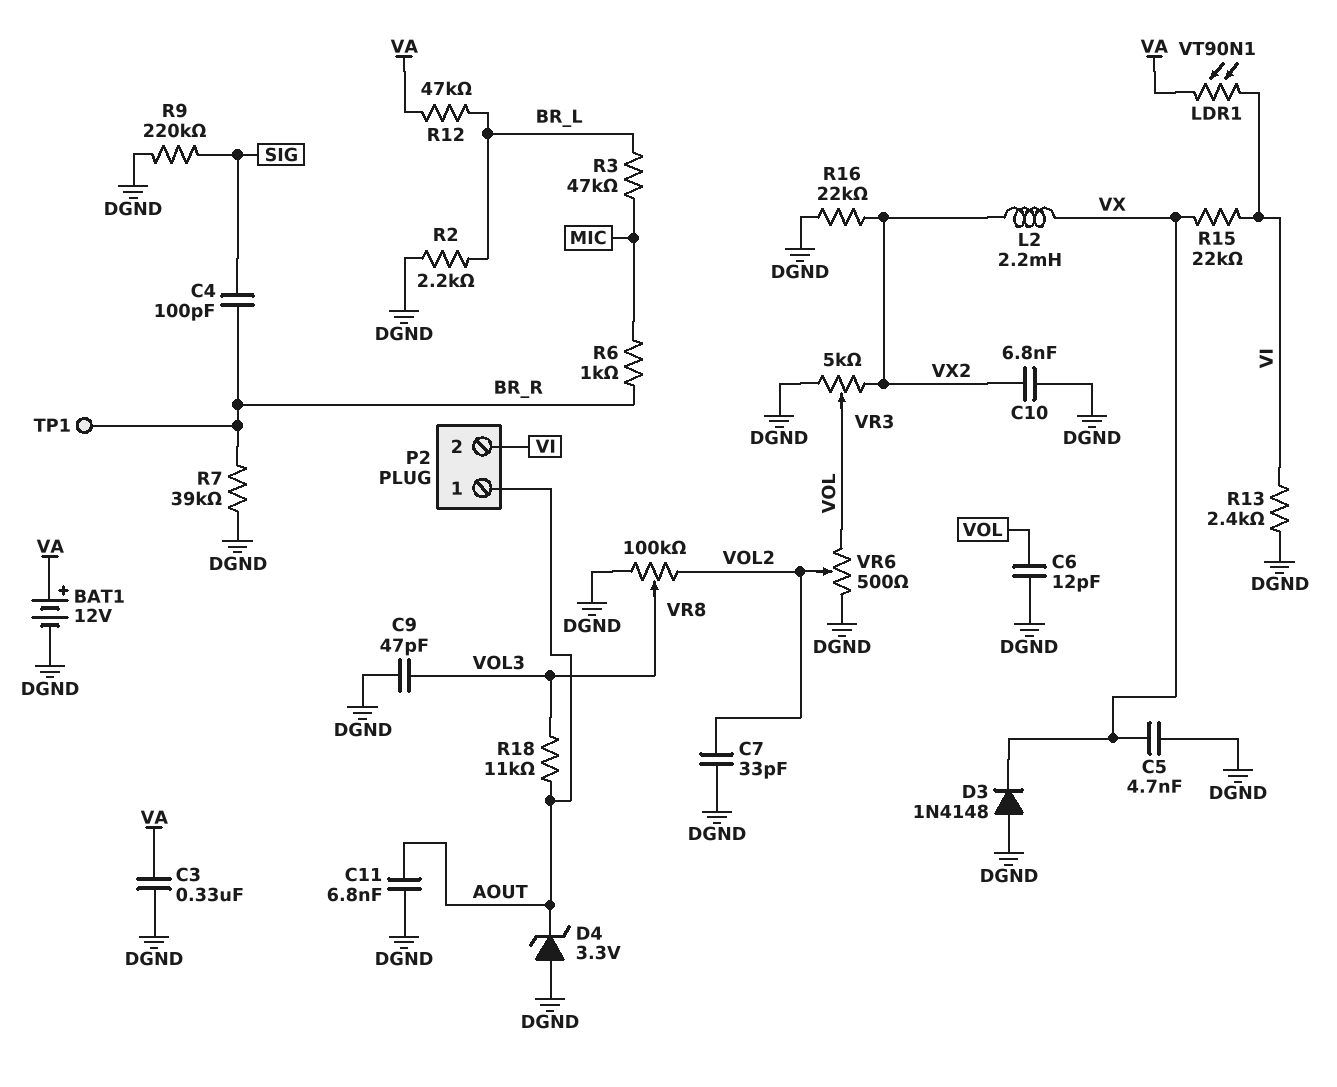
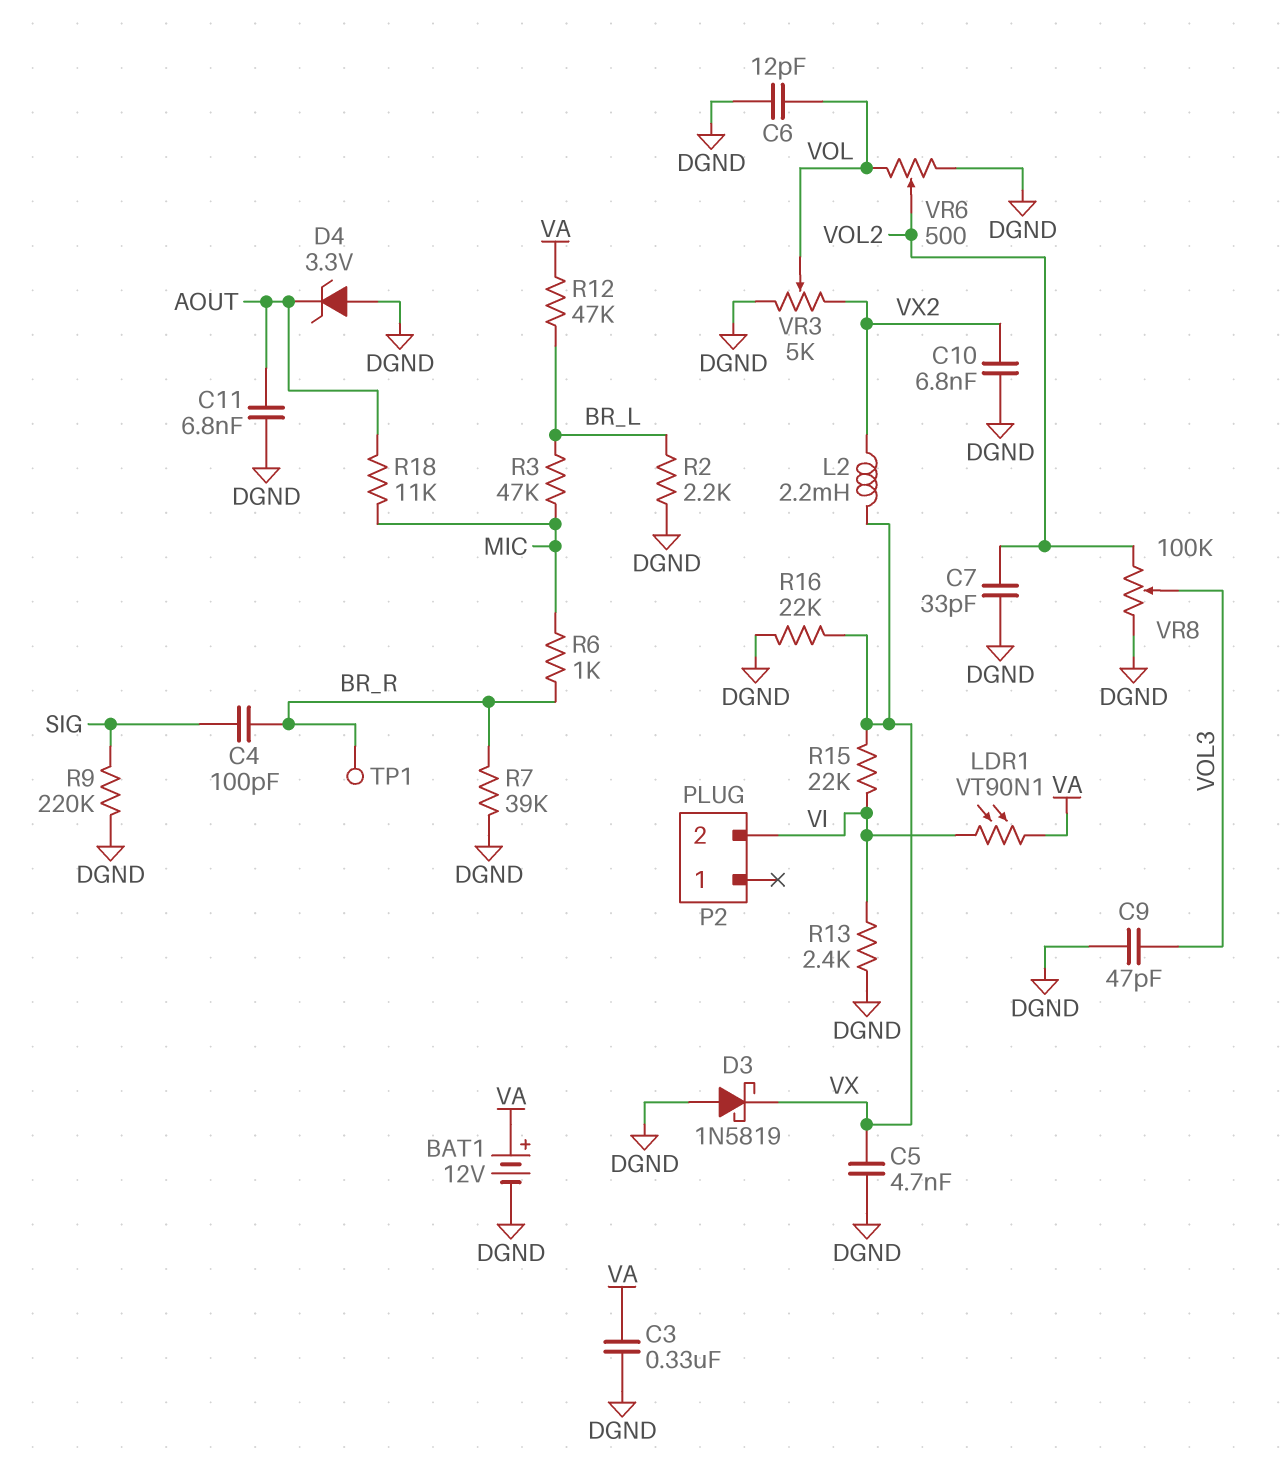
D3: diode 1N4148 (A DGND, K VX) -> schottky 1N5819 (A DGND, K VX)
P2 pin 1: AOUT -> none
R16: 22k (DGND, VX2) -> 22k (DGND, VX)
R18: 11k (AOUT, VOL3) -> 11k (AOUT, MIC)

